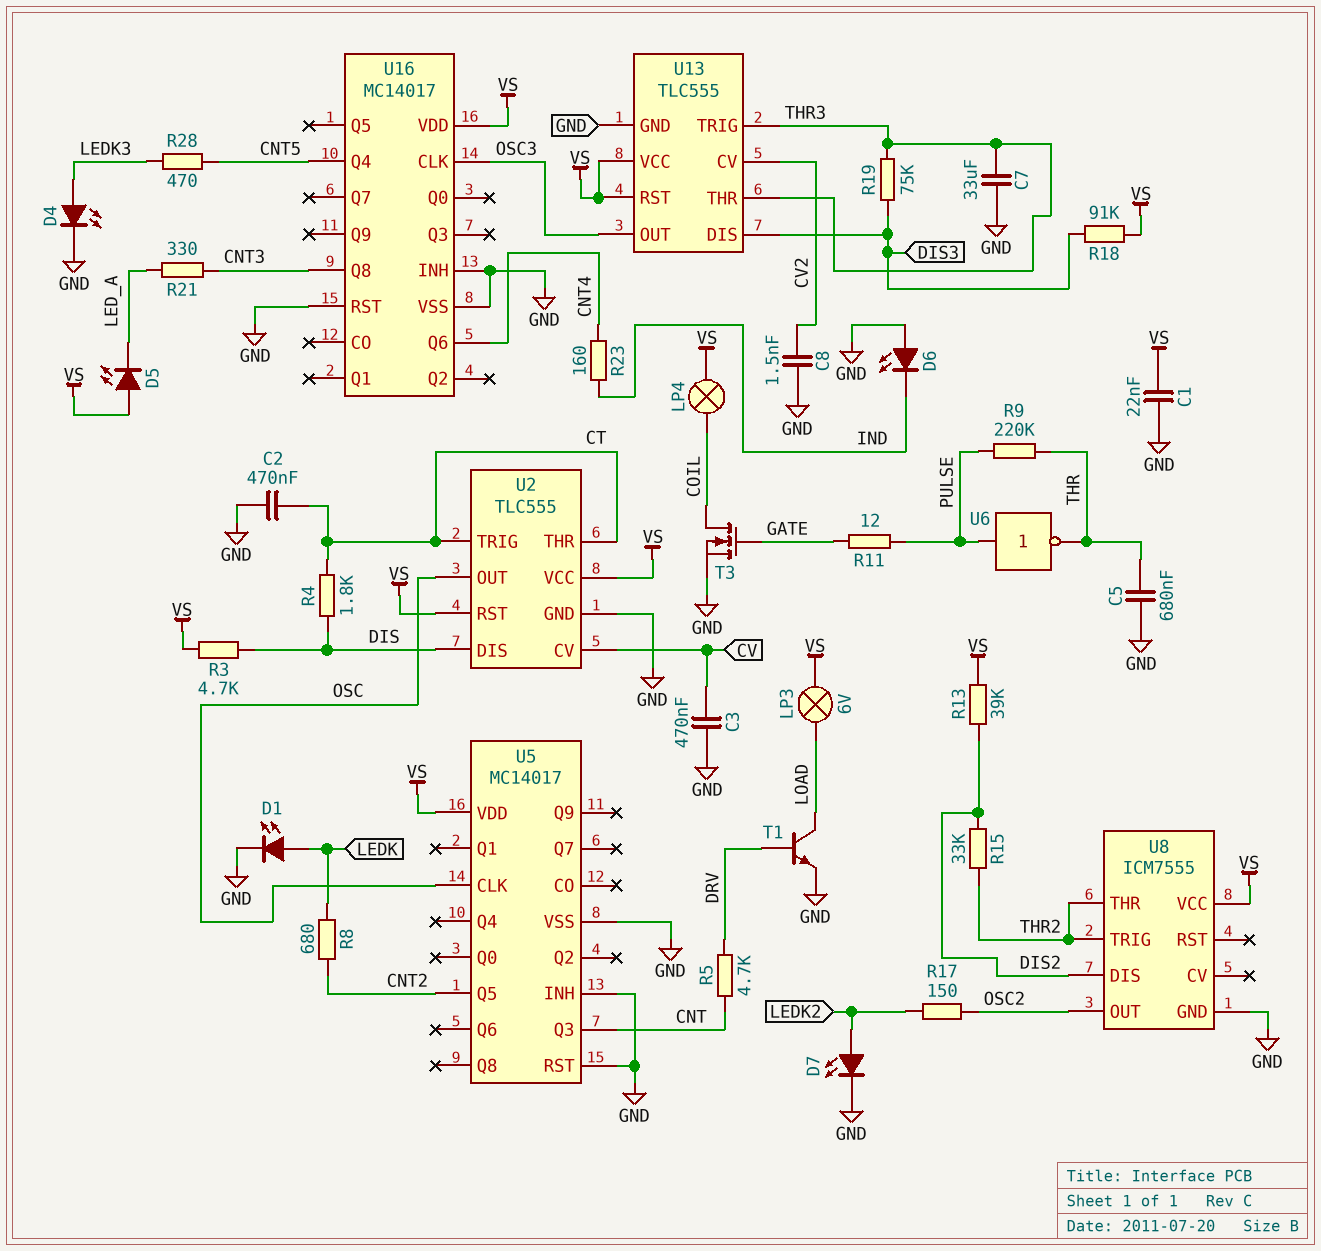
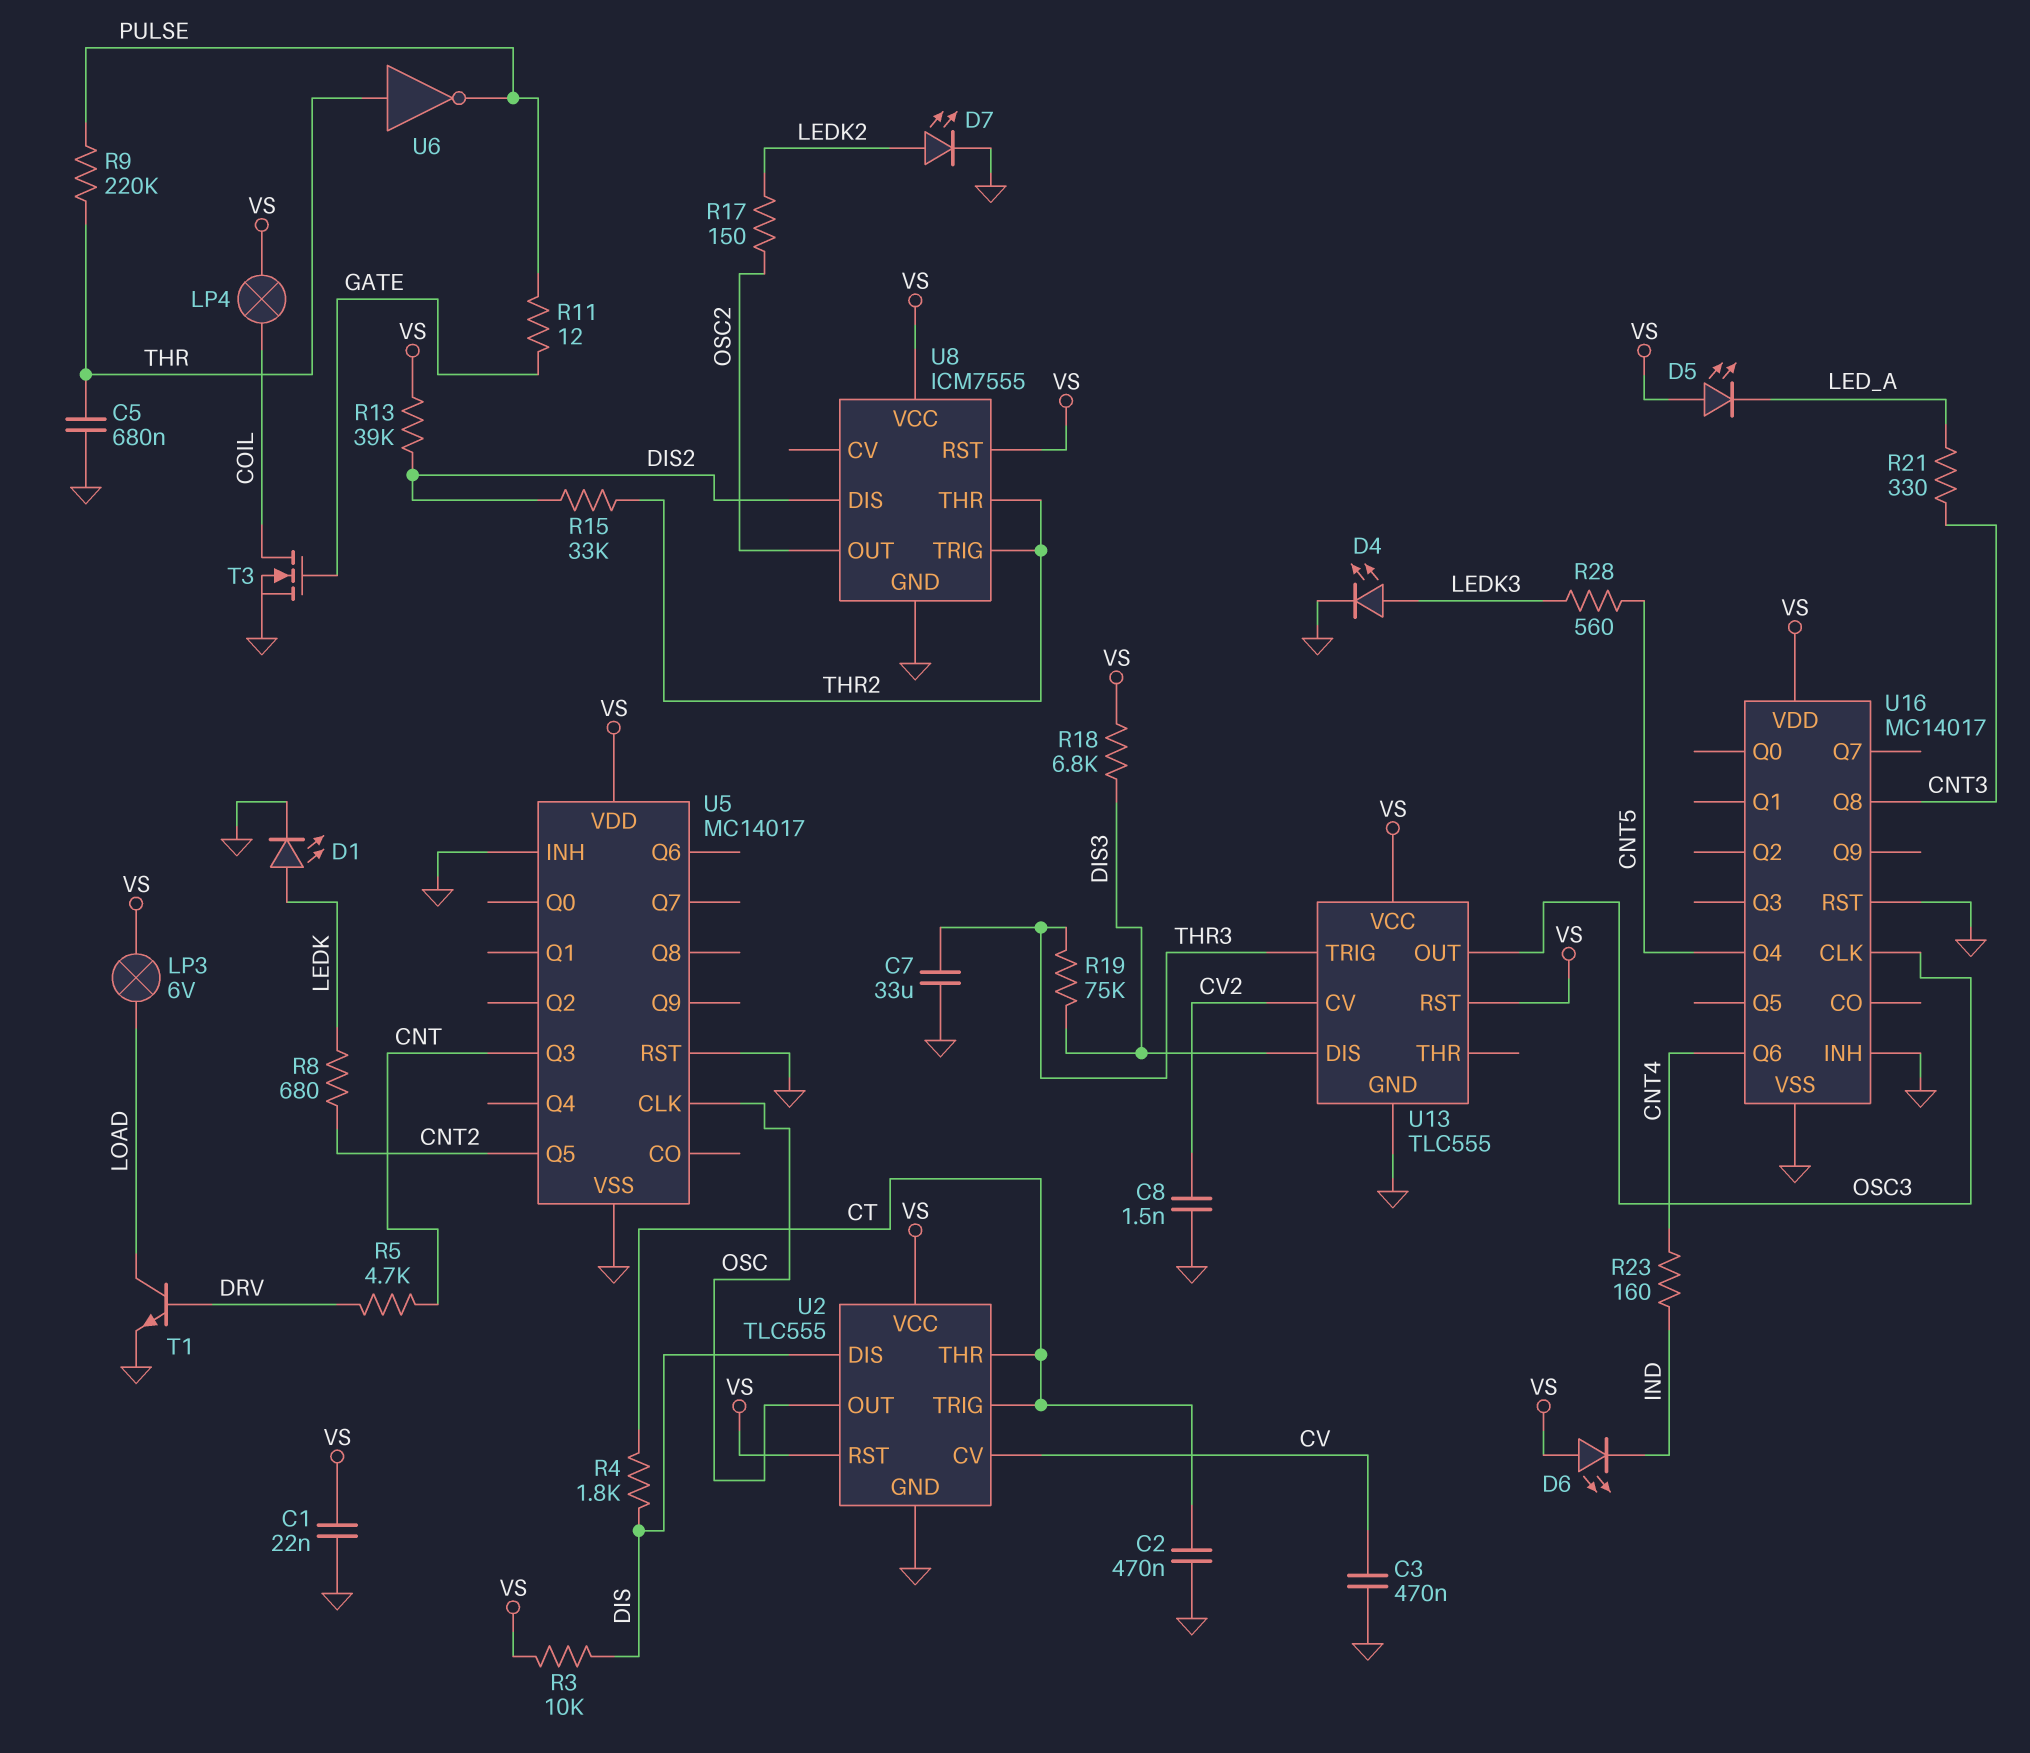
D6: LED (A GND, K IND) -> LED (A VS, K IND)
R3: 4.7k (DIS, VS) -> 10k (DIS, VS)
R18: 91k (DIS3, VS) -> 6.8k (DIS3, VS)
R28: 470 (CNT5, LEDK3) -> 560 (CNT5, LEDK3)
U6: NOT (in PULSE, out THR) -> NOT (in THR, out PULSE)
U8 pin RST: none -> VS
U13 pin THR: THR3 -> none

